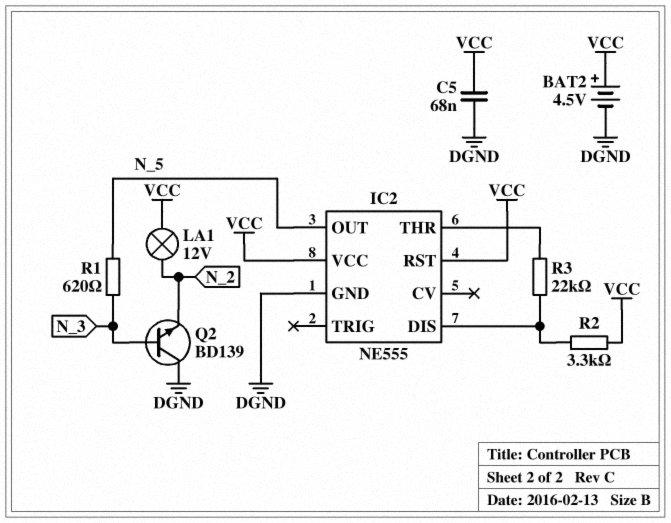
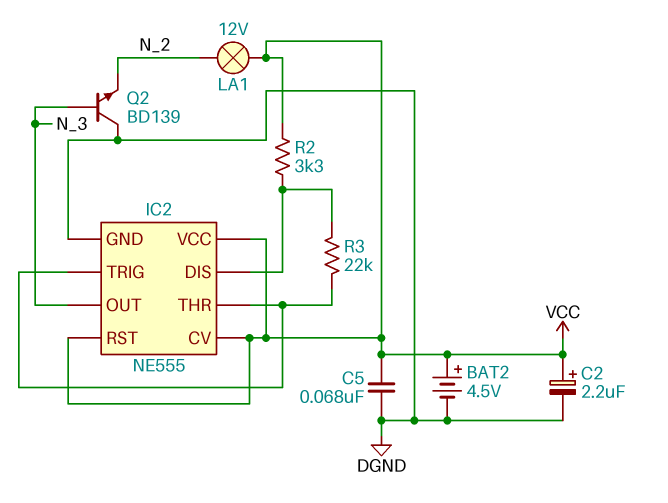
C2: none -> 2.2uF (plus VCC, minus DGND)
IC2 pin CV: none -> VCC
IC2 pin OUT: N_5 -> N_3
IC2 pin TRIG: none -> IC2/THR
R1: 620 (N_3, N_5) -> none

